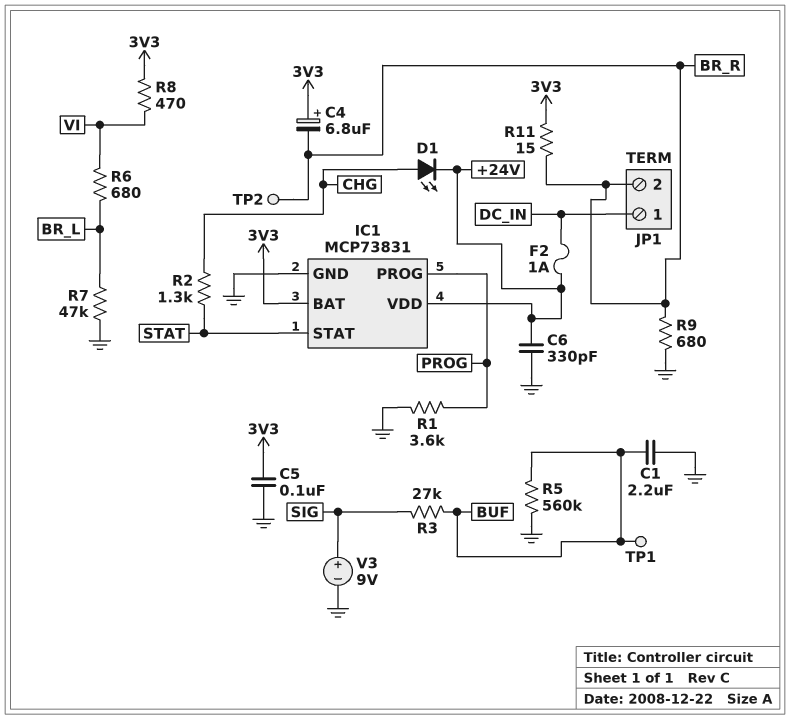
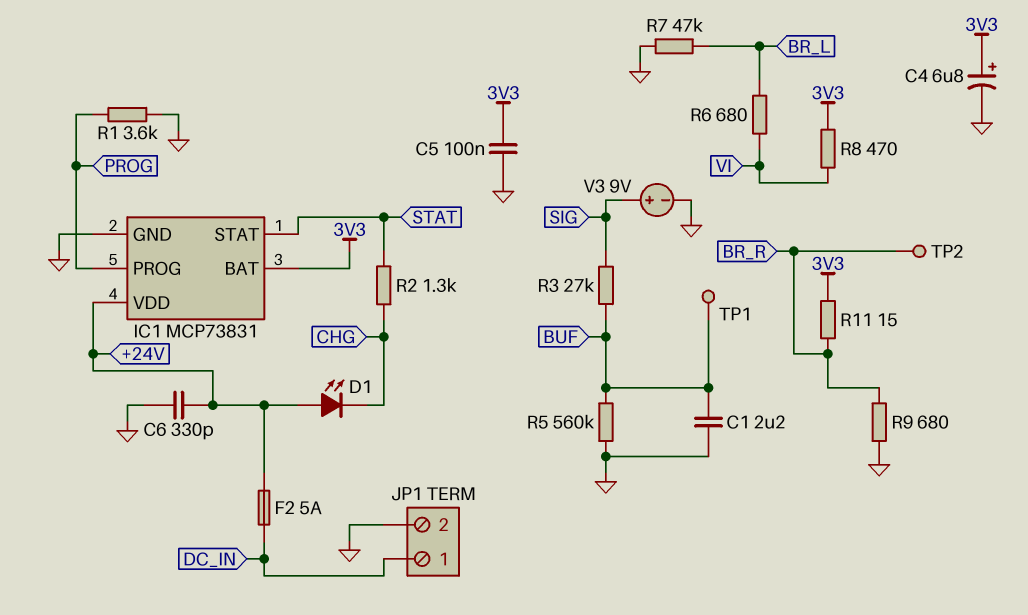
C4: 6.8uF (plus 3V3, minus BR_R) -> 6.8uF (plus 3V3, minus GND)
D1: LED (A CHG, K +24V) -> LED (A +24V, K CHG)
F2: 1A (+24V, DC_IN) -> 5A (+24V, DC_IN)
JP1 pin 2: BR_R -> GND

